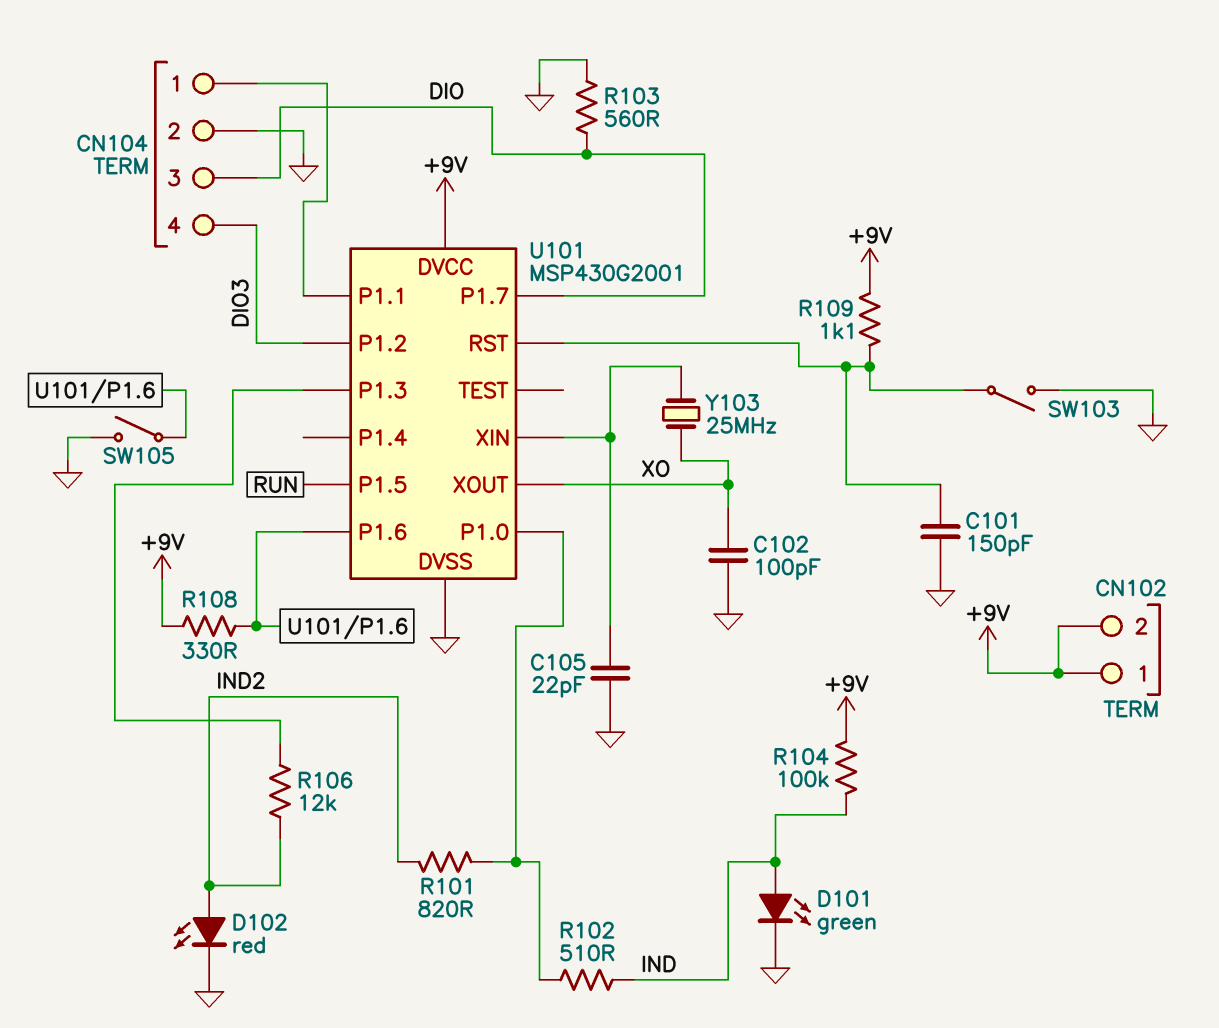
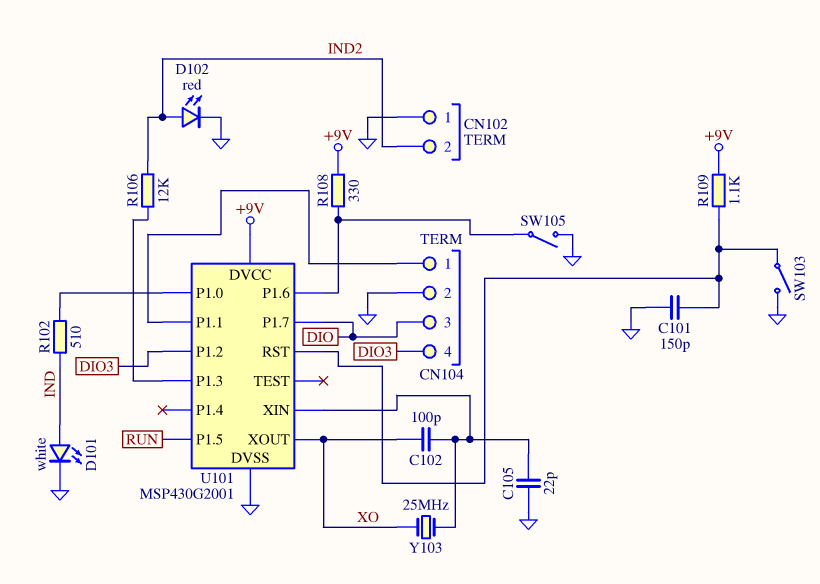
C102: 100pF (GND, XO) -> 100pF (U101/XIN, XO)
CN102 pin 1: +9V -> GND
CN102 pin 2: +9V -> IND2
D101: LED green (A IND, K GND) -> LED white (A IND, K GND)
R101: 820 (IND2, U101/P1.0) -> none
R103: 560 (DIO, GND) -> none
R104: 100k (+9V, IND) -> none

